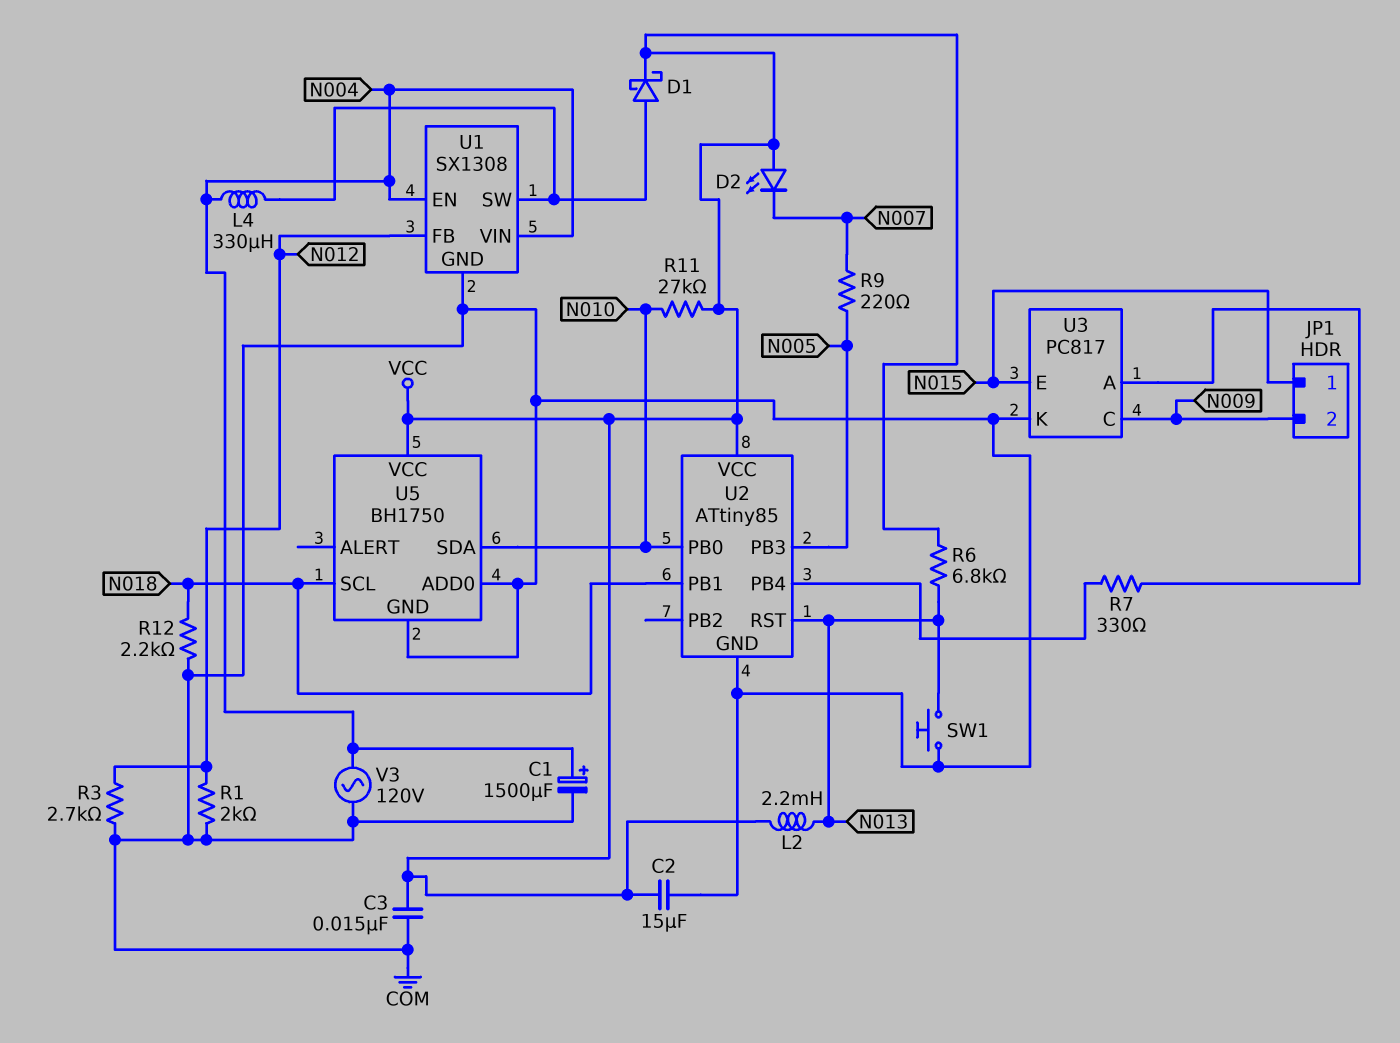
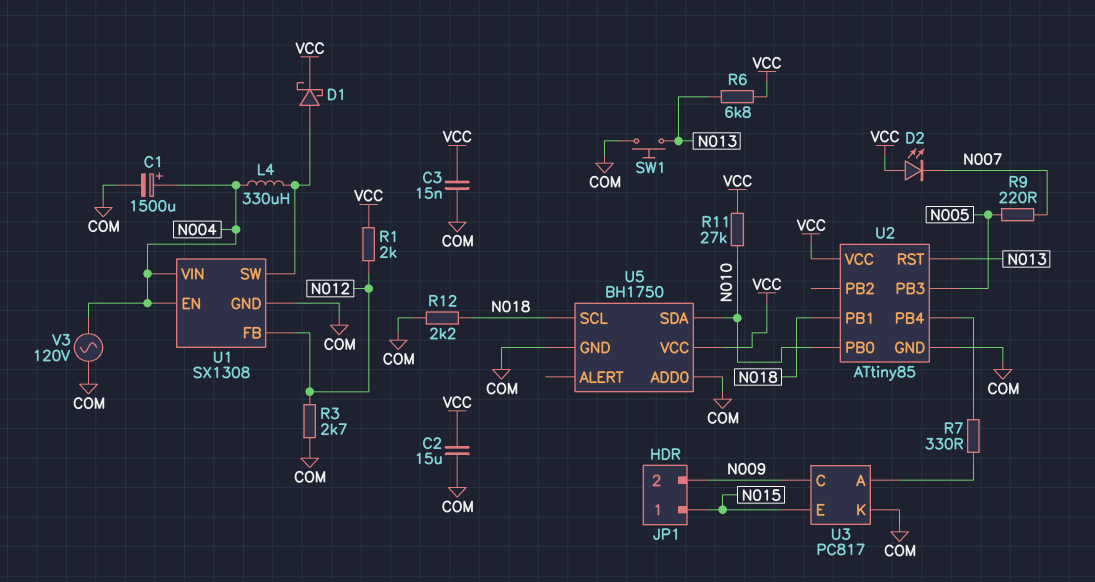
L2: 2.2mH (N013, VCC) -> none
R1: 2k (COM, N012) -> 2k (N012, VCC)

